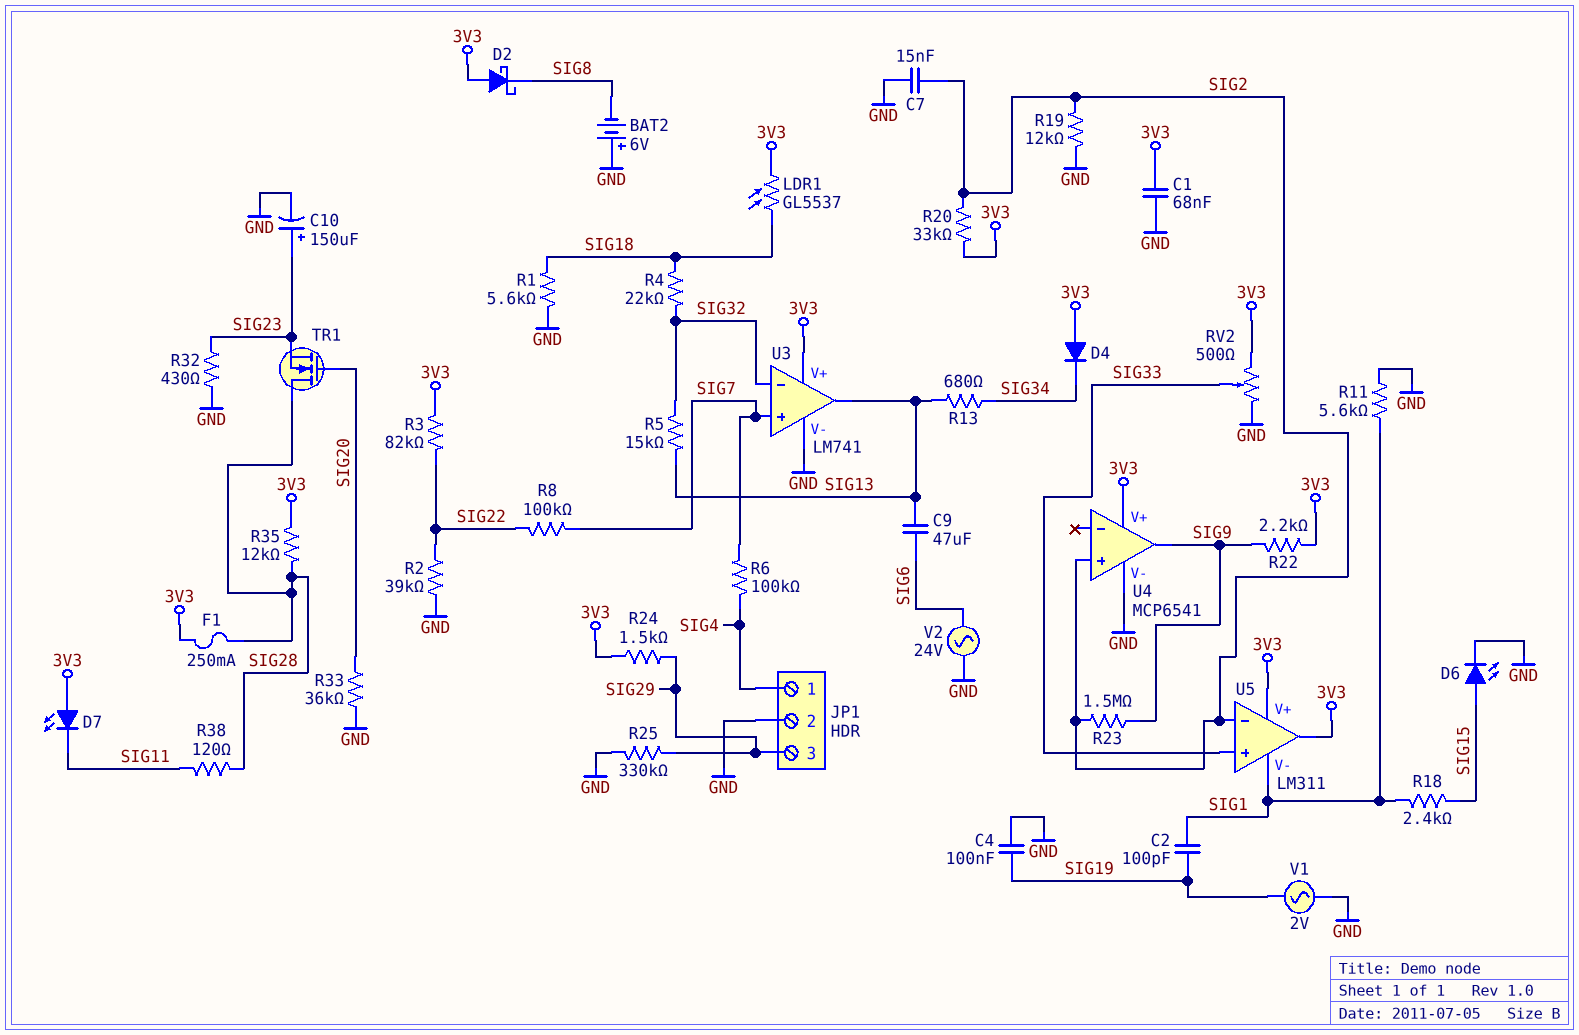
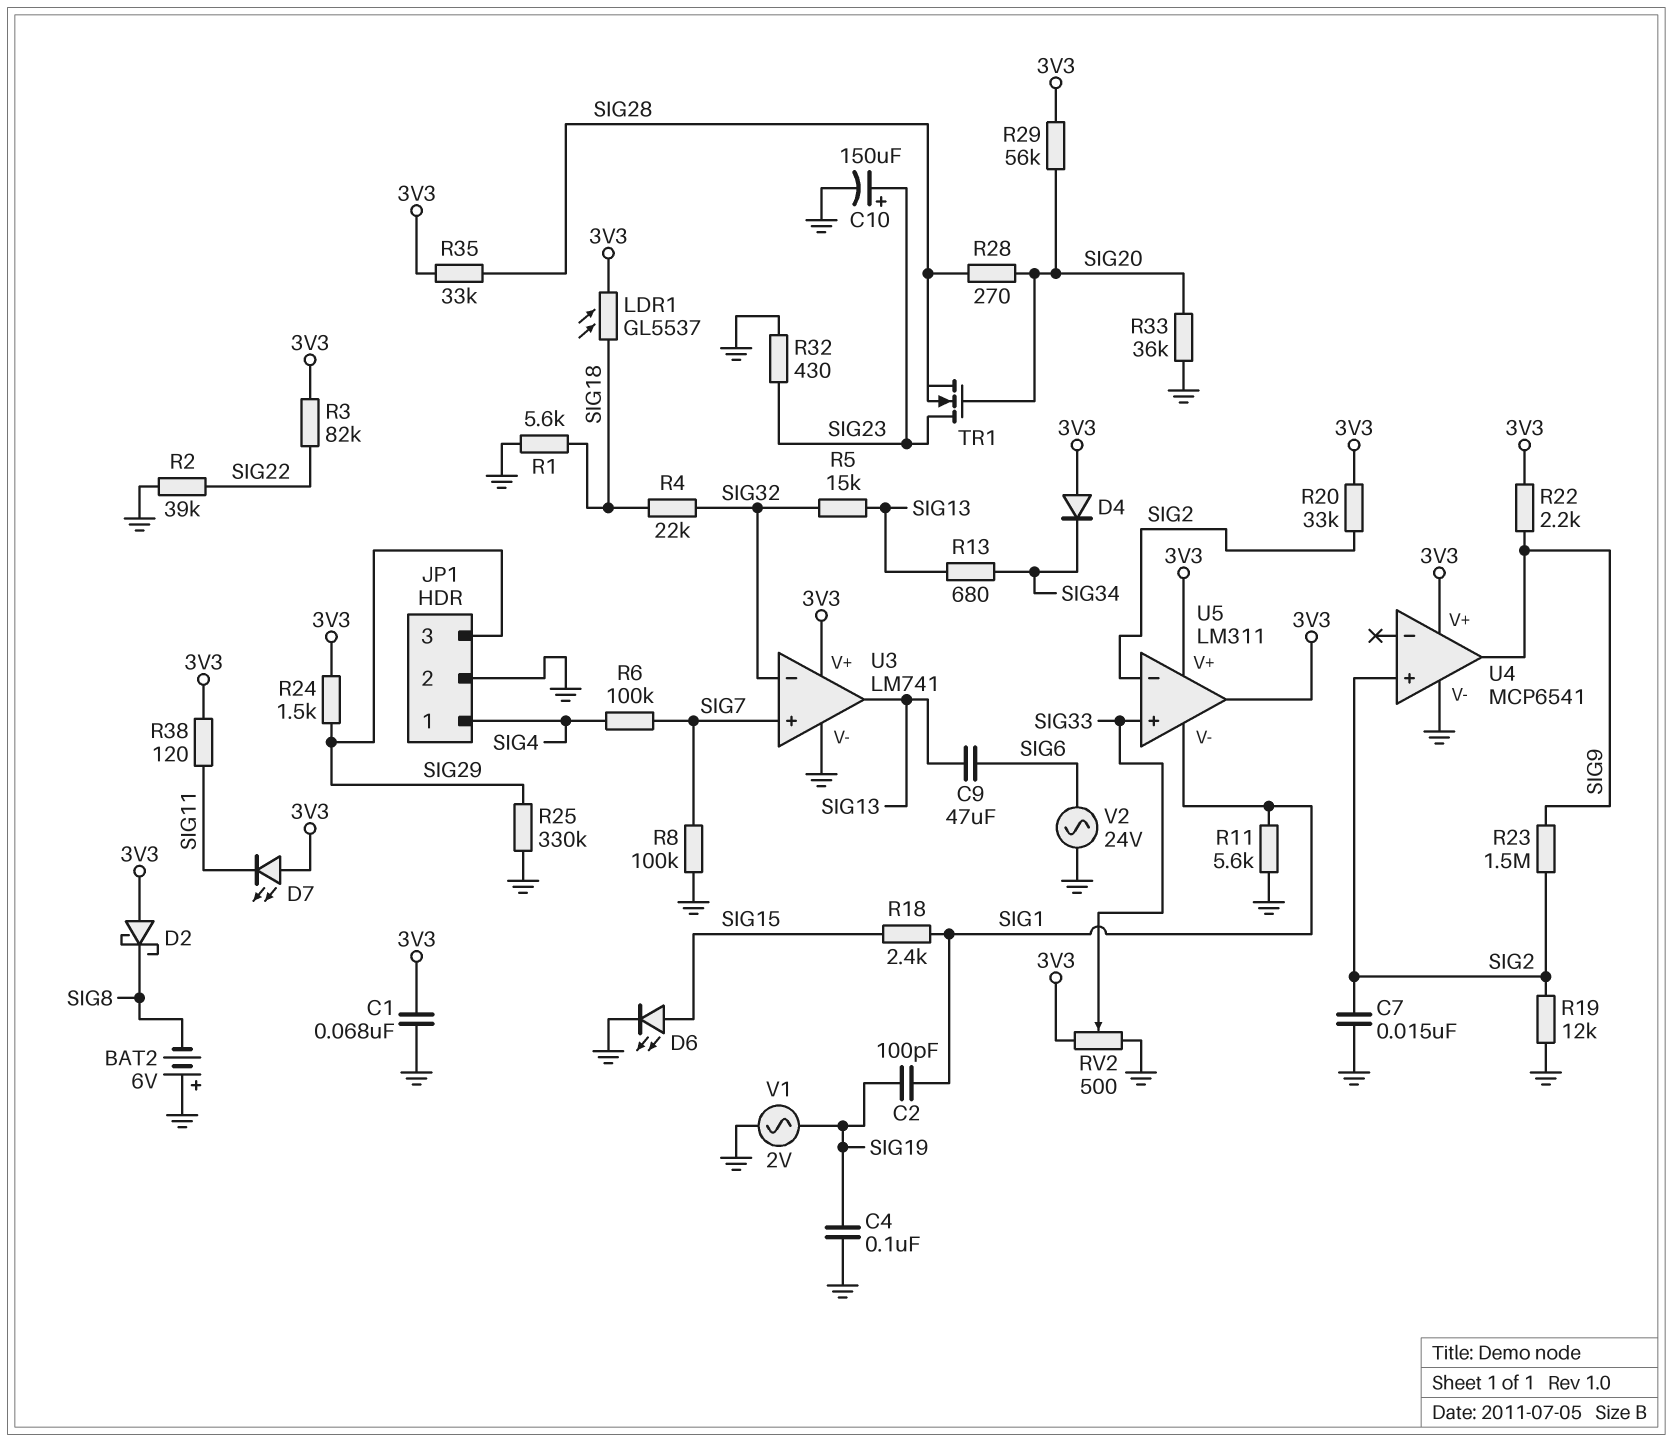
F1: 250mA (3V3, SIG28) -> none
R8: 100k (SIG7, SIG22) -> 100k (GND, SIG7)
R28: none -> 270 (SIG20, SIG28)
R29: none -> 56k (3V3, SIG20)
R35: 12k (3V3, SIG28) -> 33k (3V3, SIG28)
R38: 120 (SIG11, SIG28) -> 120 (3V3, SIG11)
TR1: NMOS (G SIG20, D SIG28, S SIG23) -> NMOS (G SIG20, D SIG23, S SIG28)

